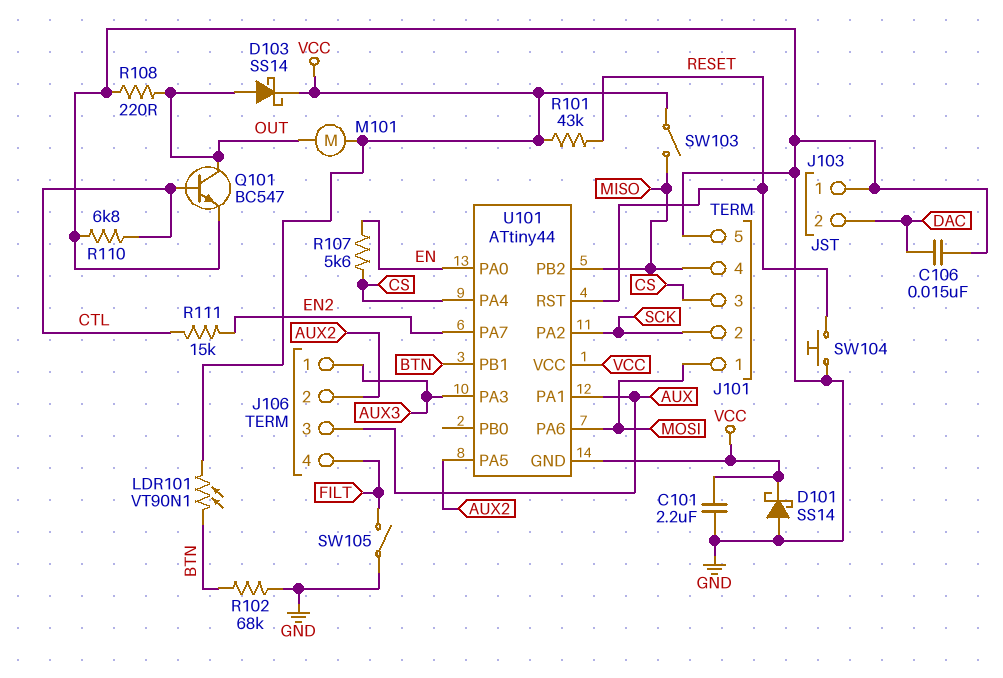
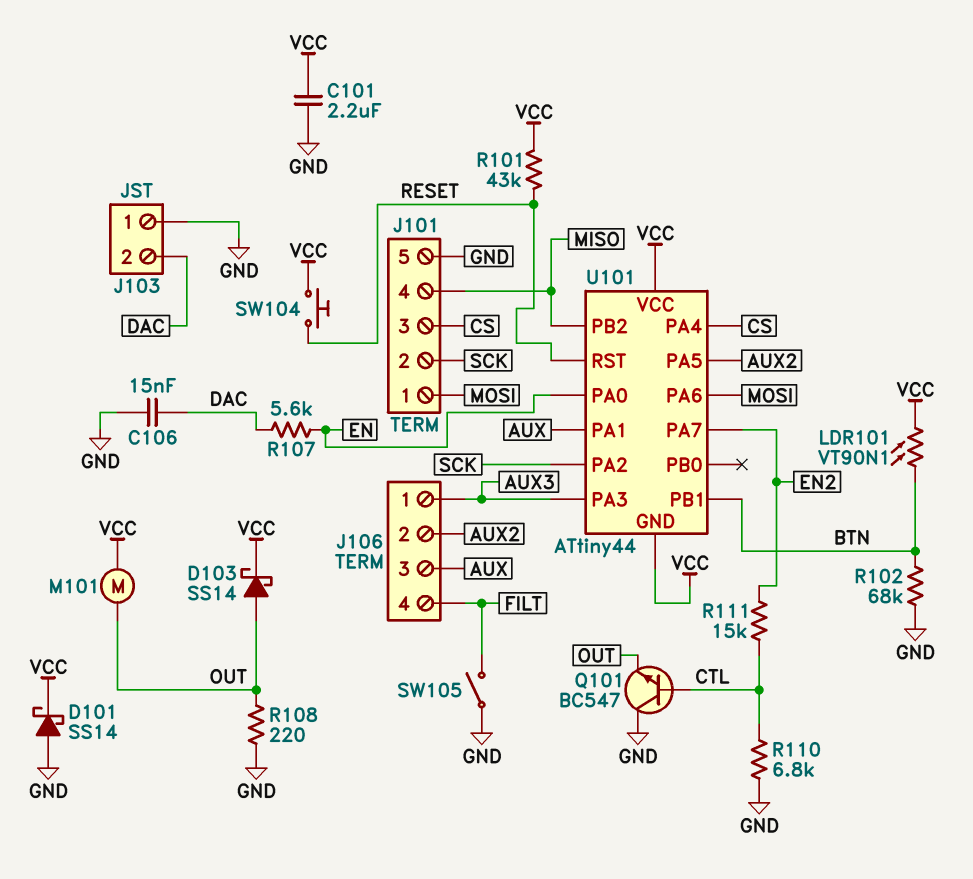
Q101: NPN BC547 (B CTL, C OUT, E GND) -> NPN BC547 (B CTL, C GND, E OUT)
R107: 5.6k (CS, EN) -> 5.6k (DAC, EN)
SW103: switch (MISO, VCC) -> none
SW104: button (GND, RESET) -> button (RESET, VCC)

